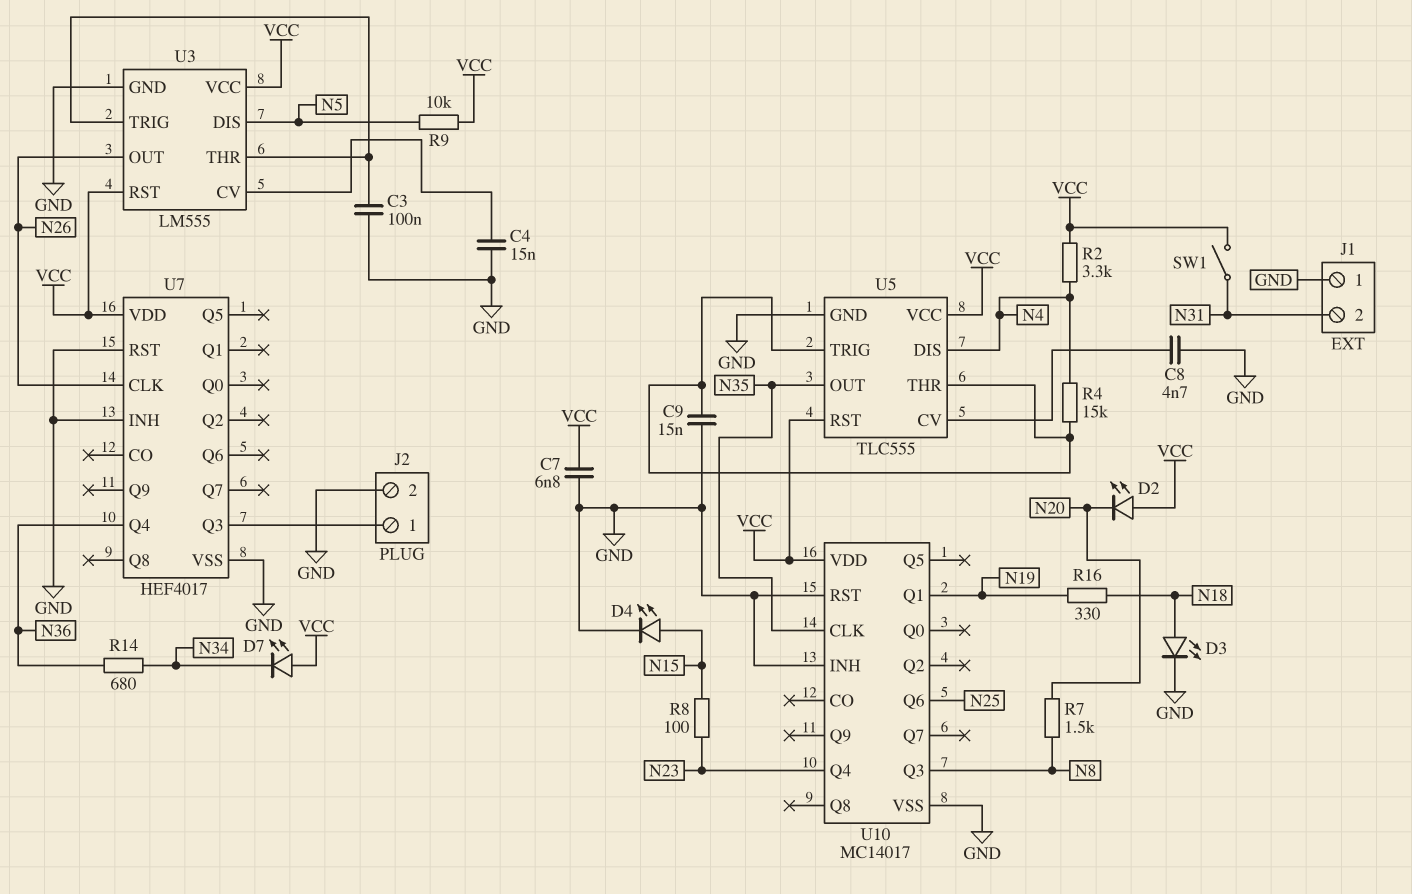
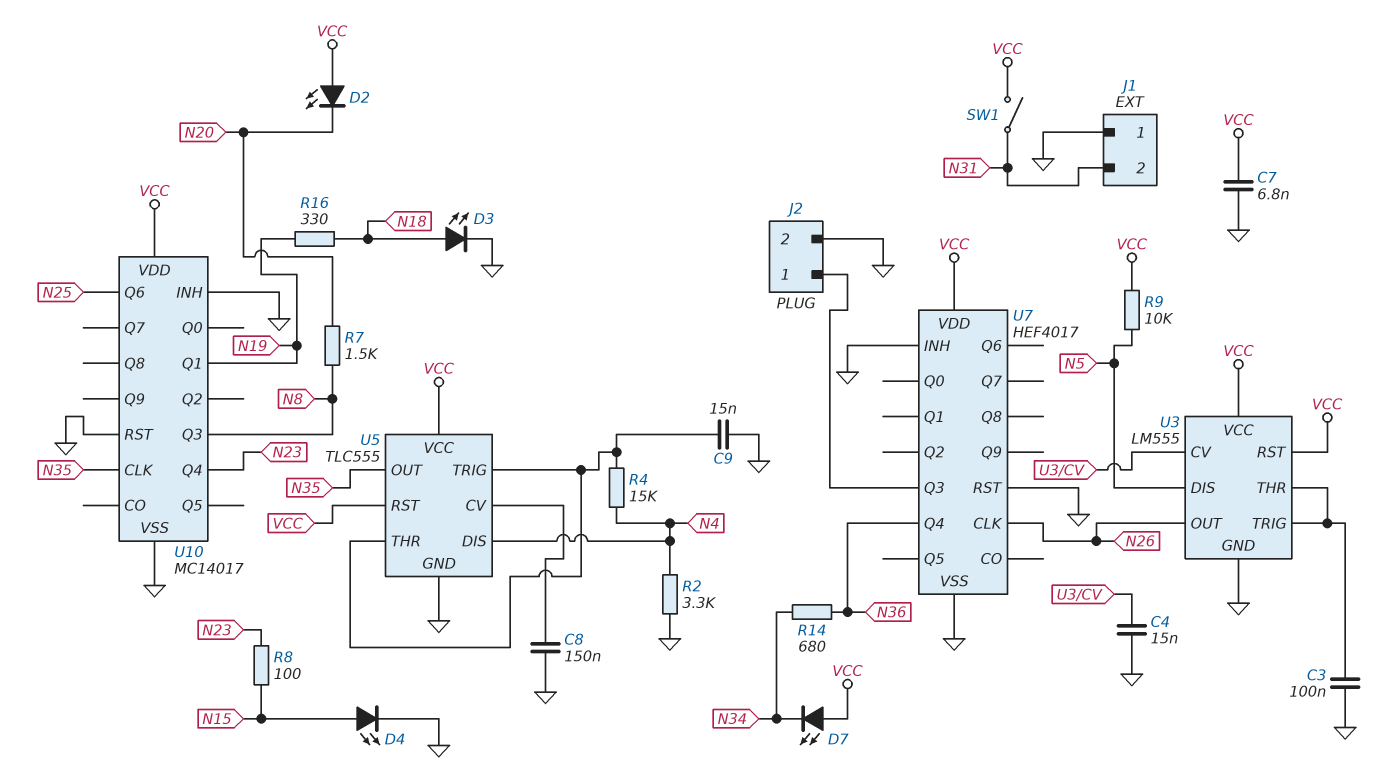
C8: 4.7nF (GND, U5/CV) -> 150nF (GND, U5/CV)
R2: 3.3k (N4, VCC) -> 3.3k (GND, N4)

